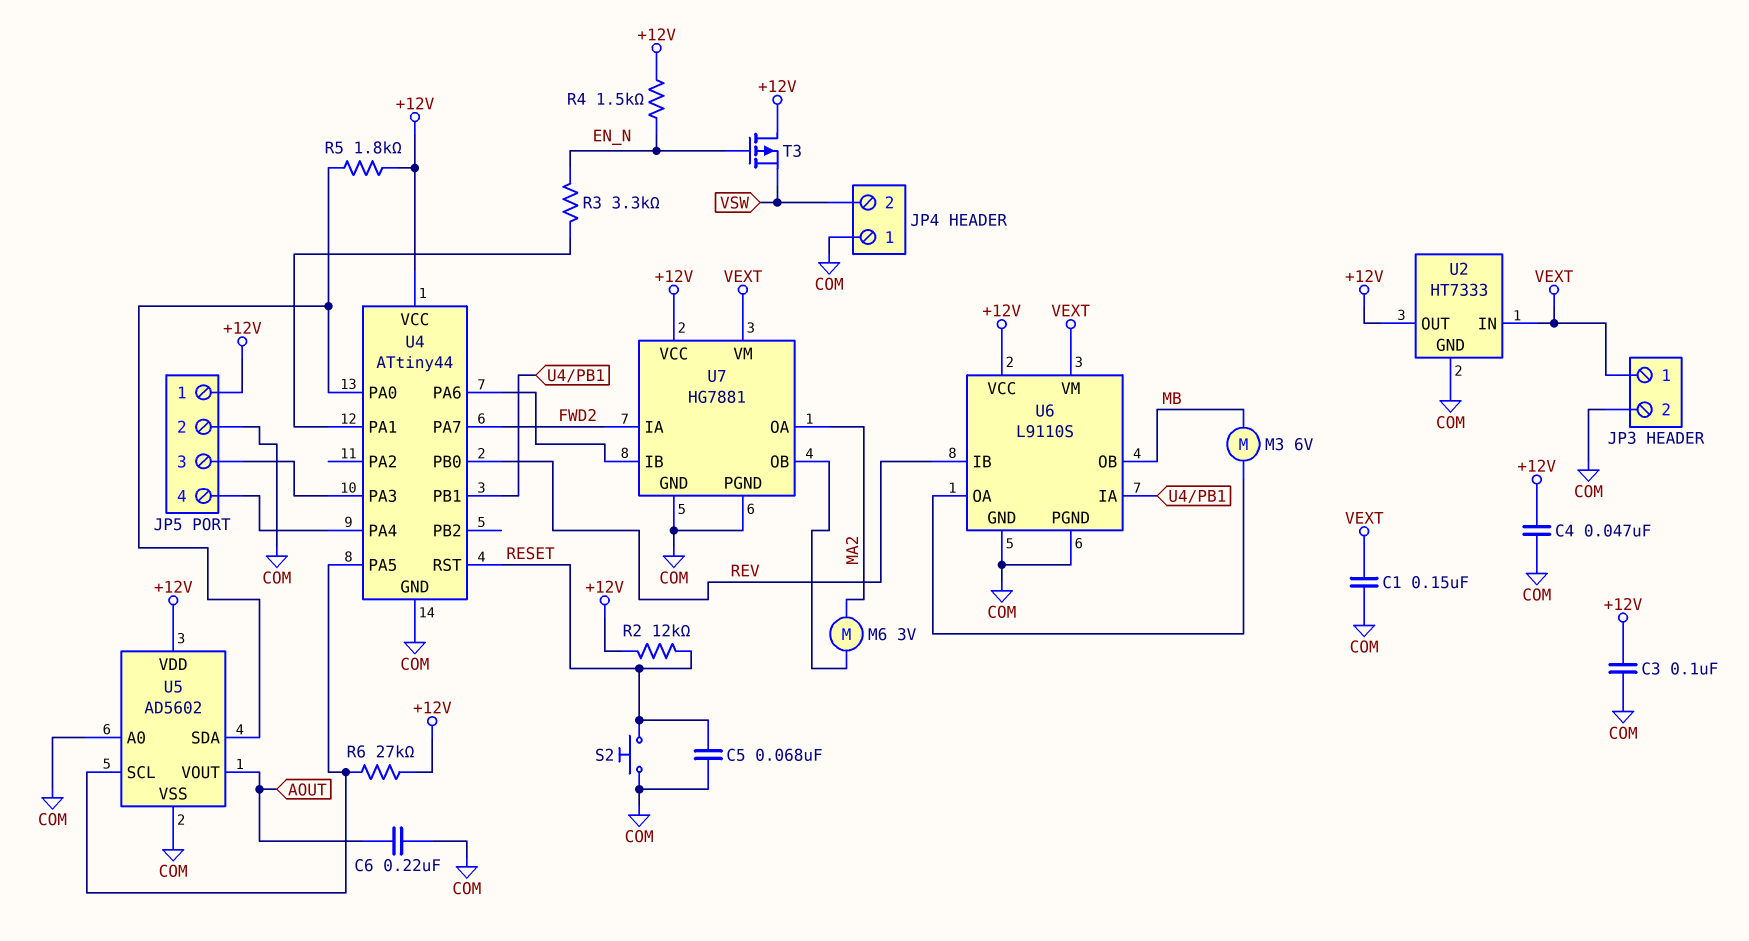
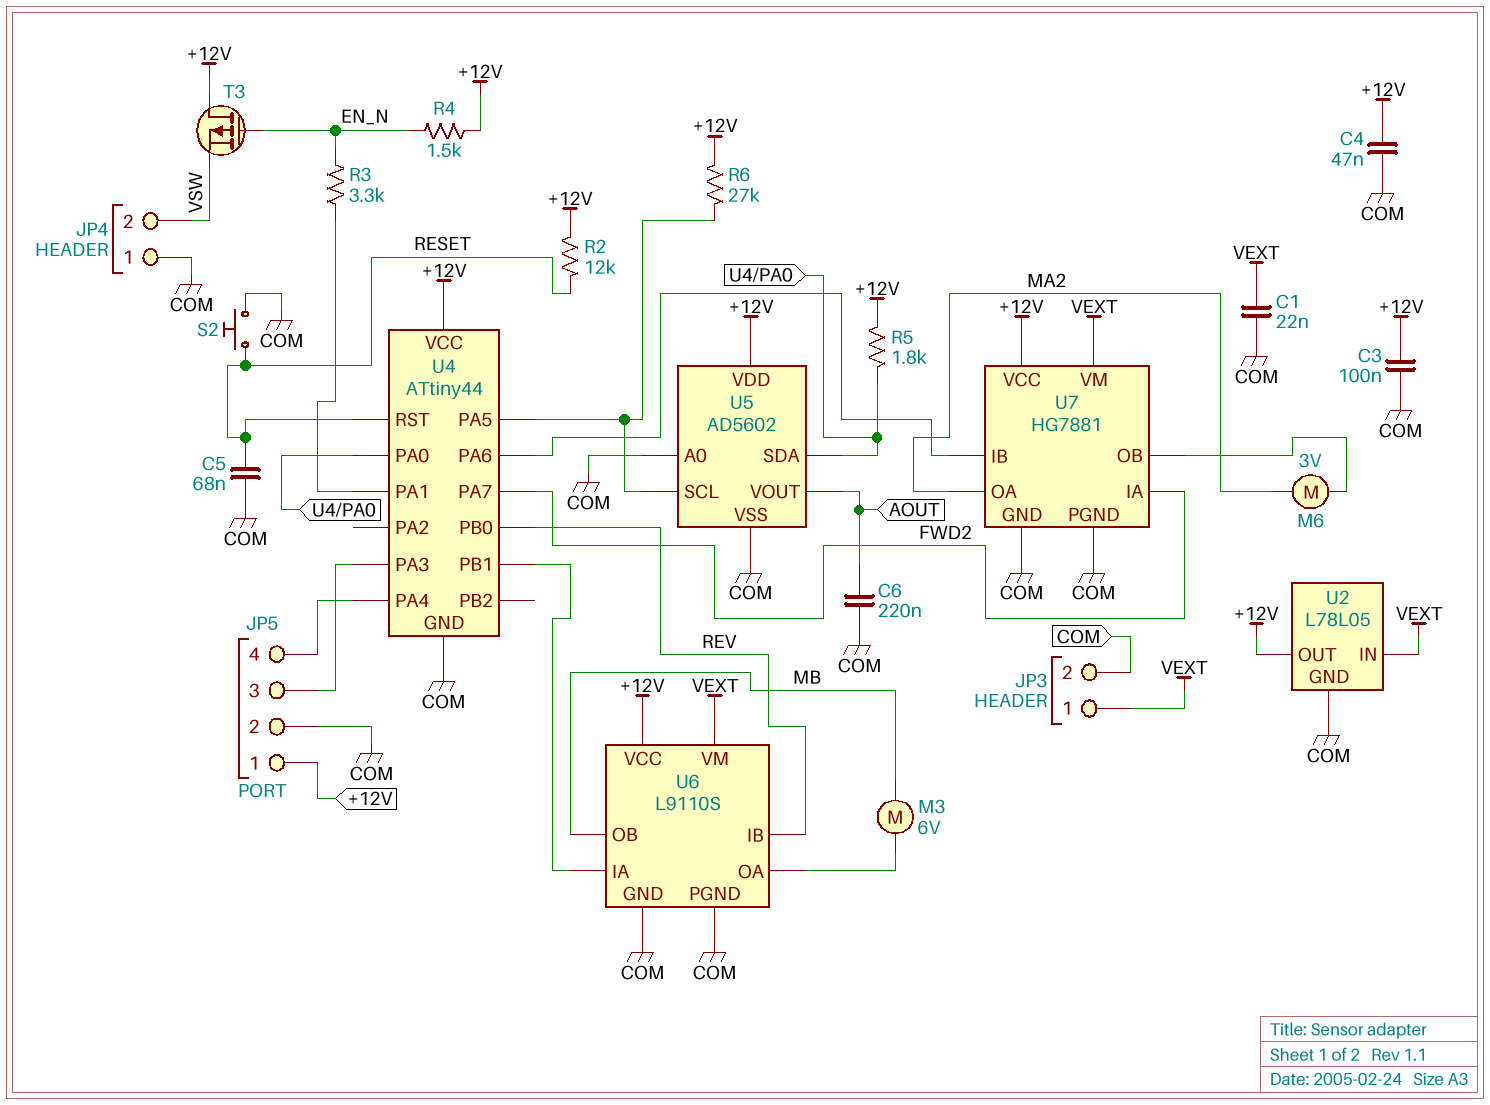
C1: 150nF (COM, VEXT) -> 22nF (COM, VEXT)
U2: HT7333 -> L78L05

